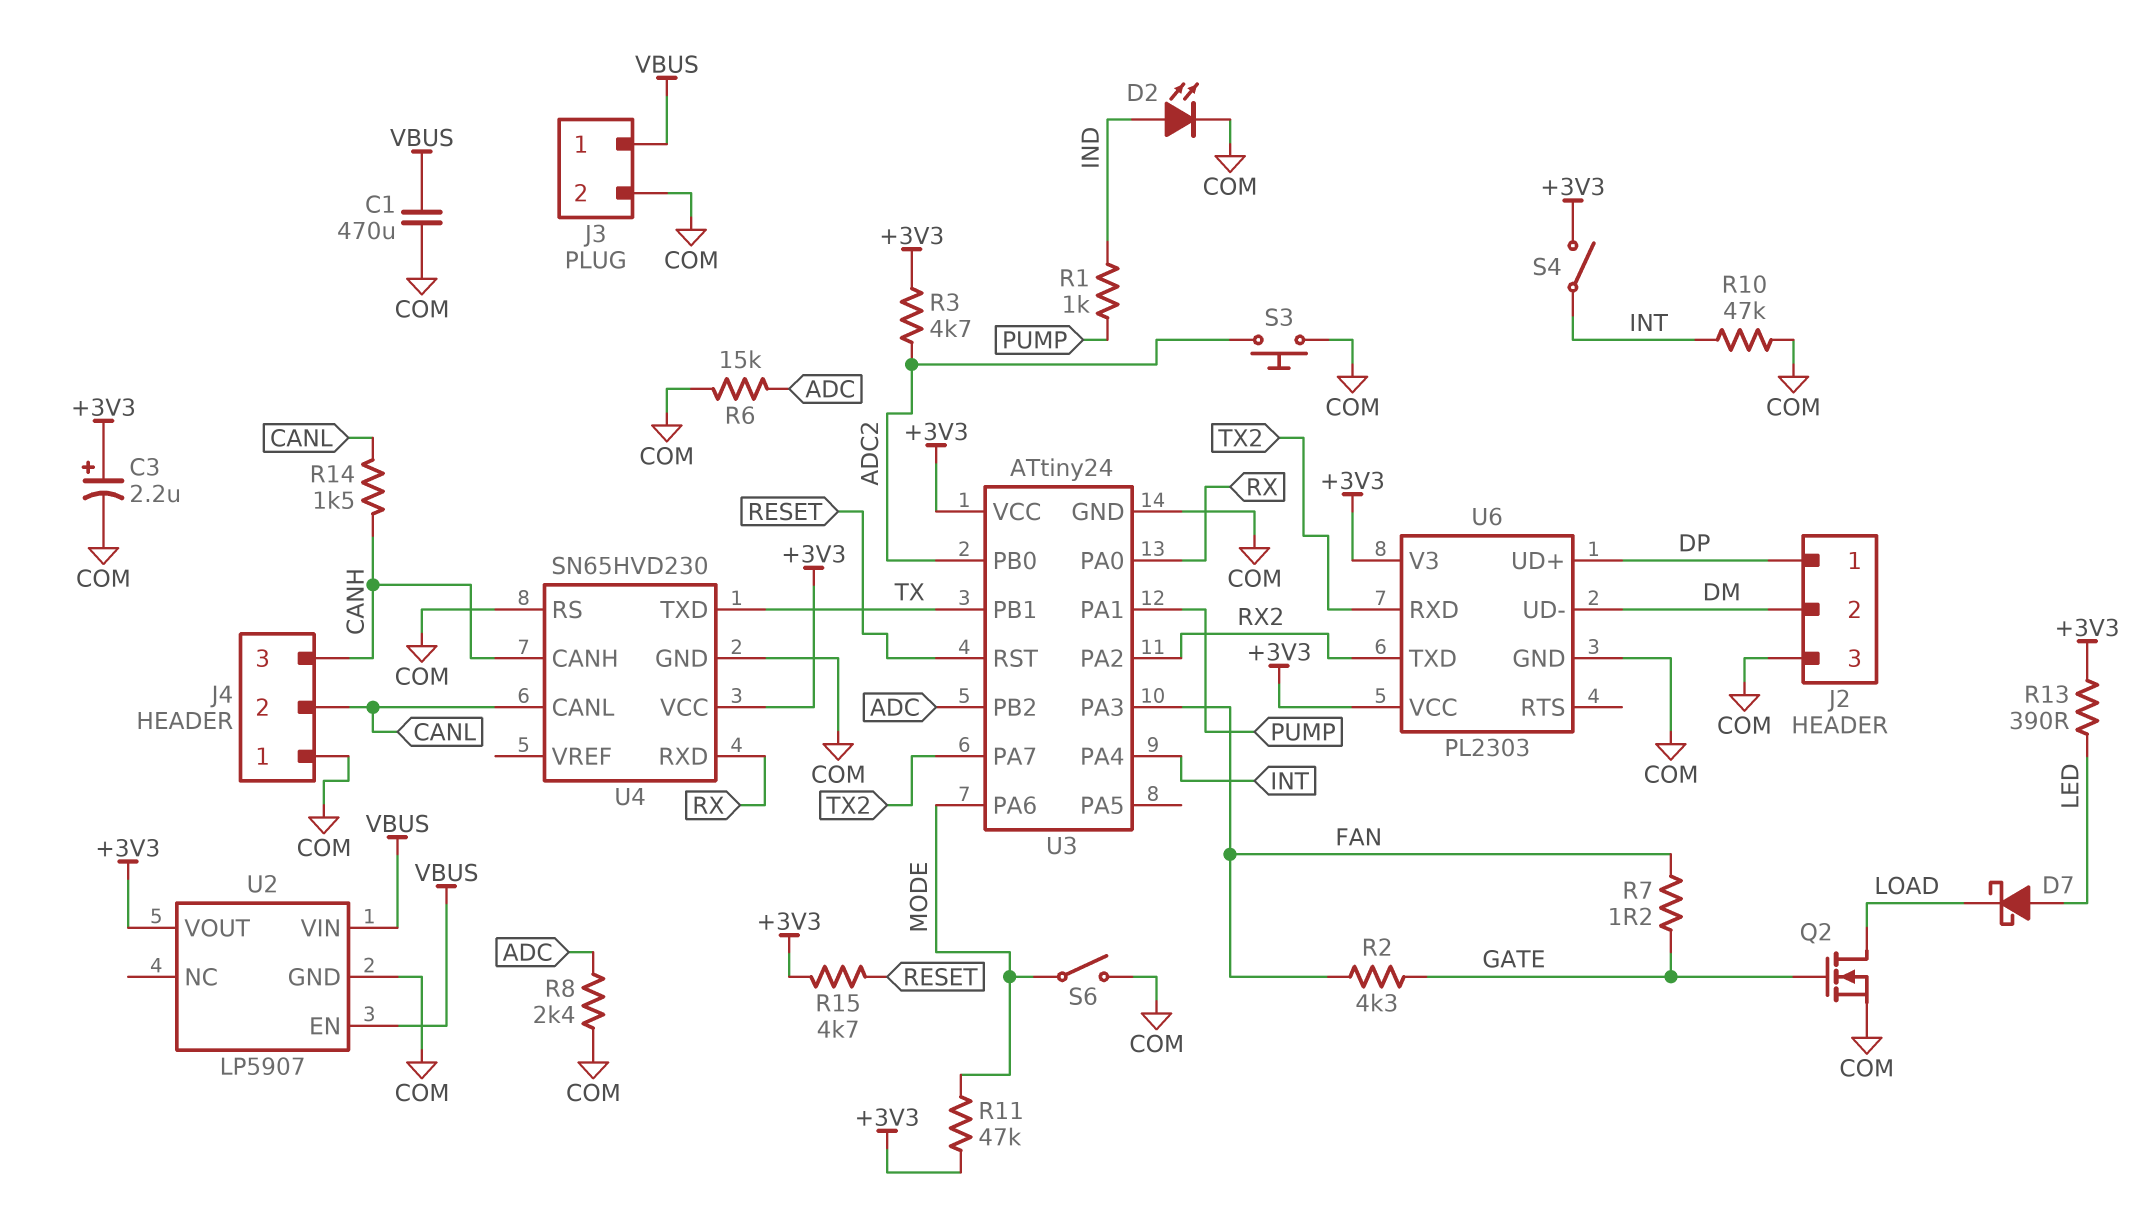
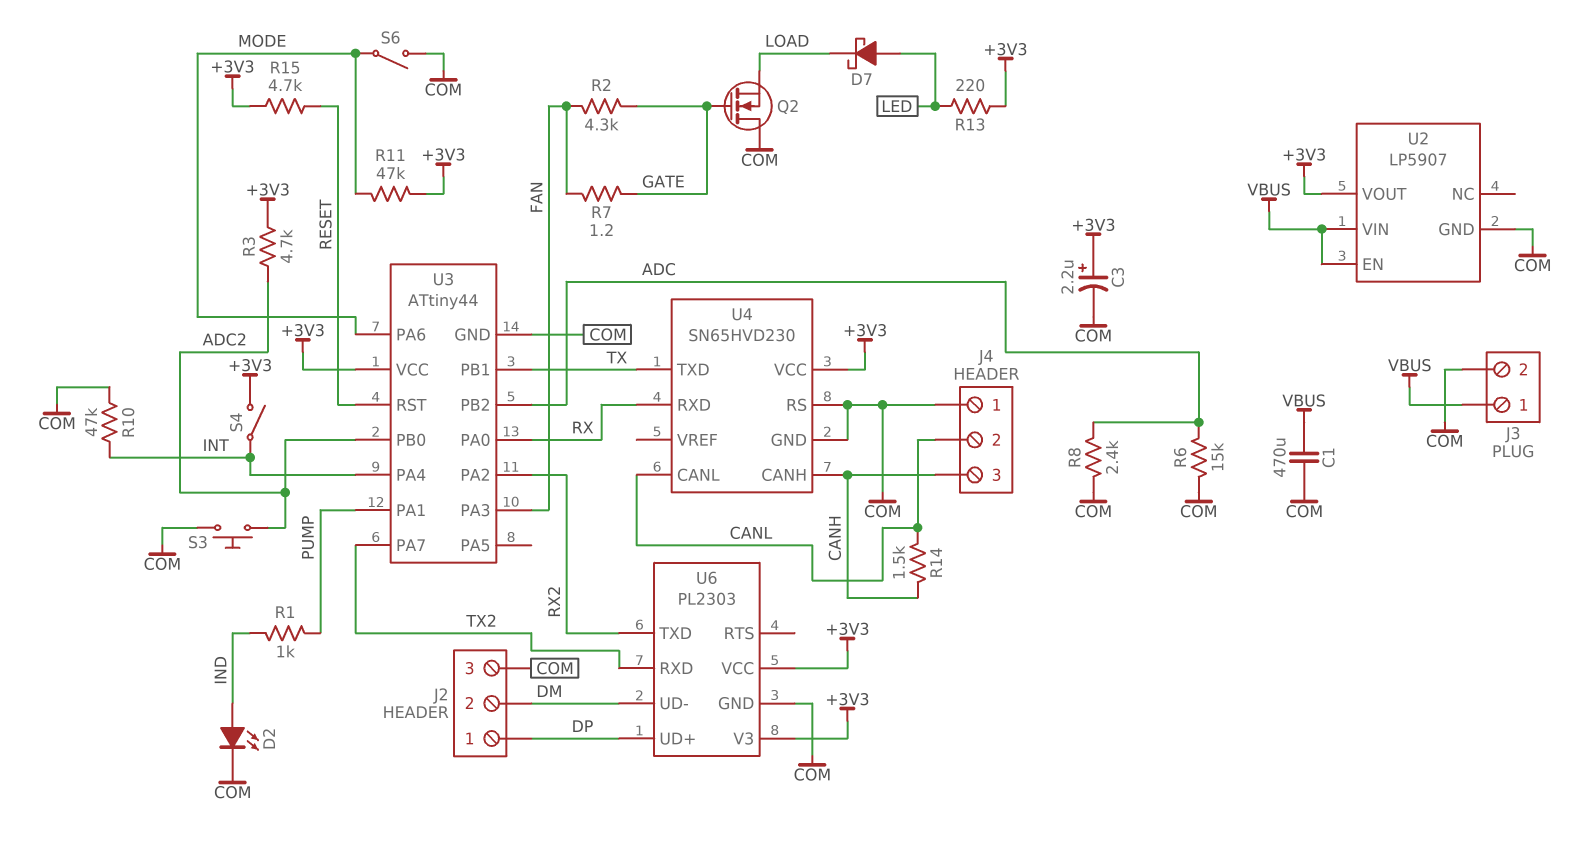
Q2: NMOS (G GATE, D LOAD, S COM) -> NMOS (G GATE, D COM, S LOAD)
R13: 390 (+3V3, LED) -> 220 (+3V3, LED)
U3: ATtiny24 -> ATtiny44

